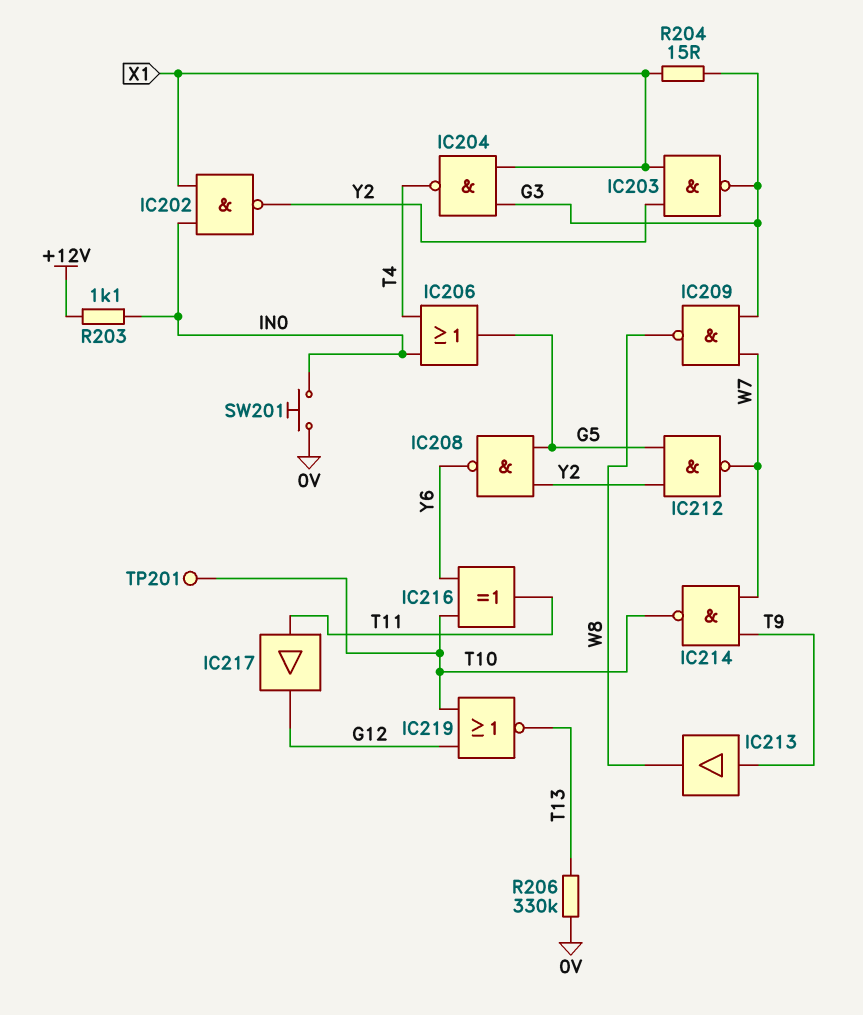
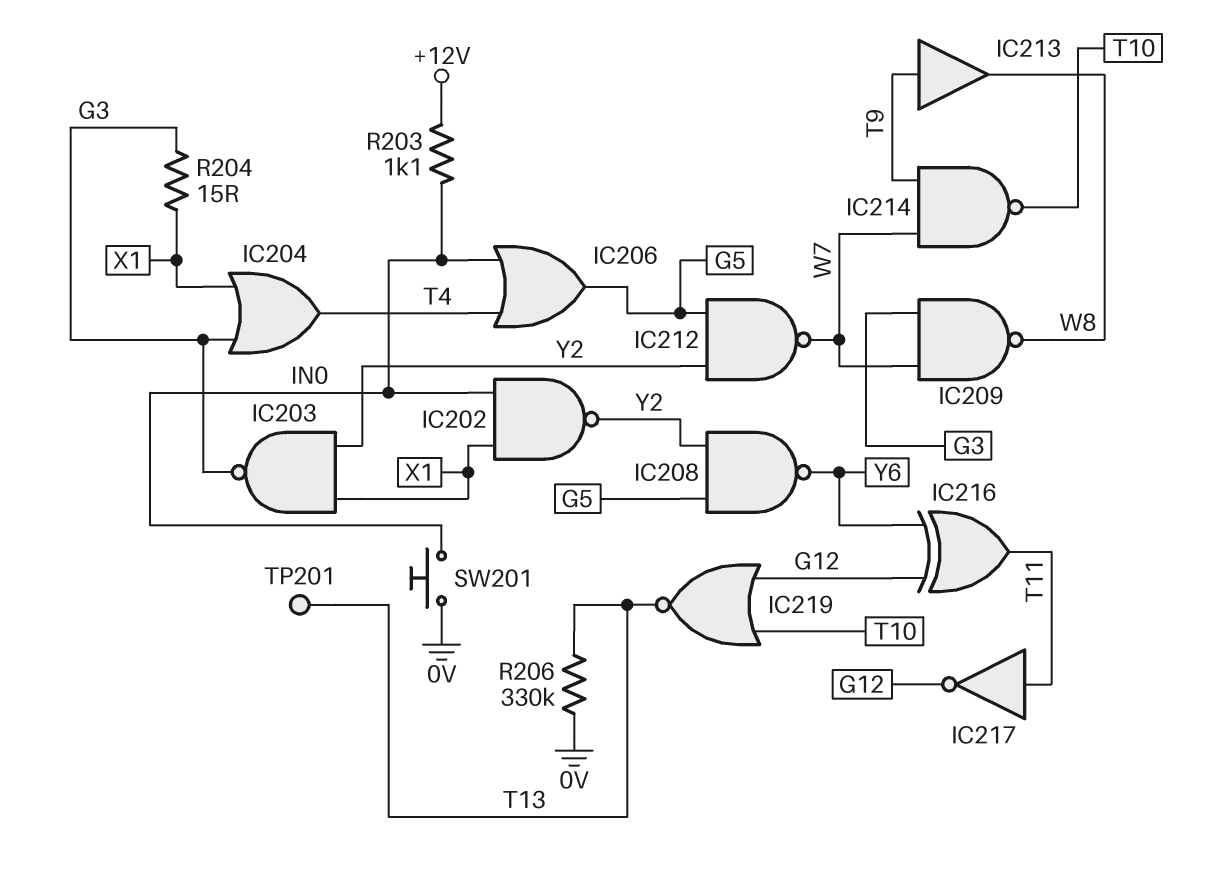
IC204: NAND (in G3, in X1, out T4) -> OR (in G3, in X1, out T4)
IC216: XOR (in T10, in Y6, out T11) -> XOR (in G12, in Y6, out T11)
IC217: buffer (in T11, out G12) -> NOT (in T11, out G12)
TP201: test point (T10) -> test point (T13)

